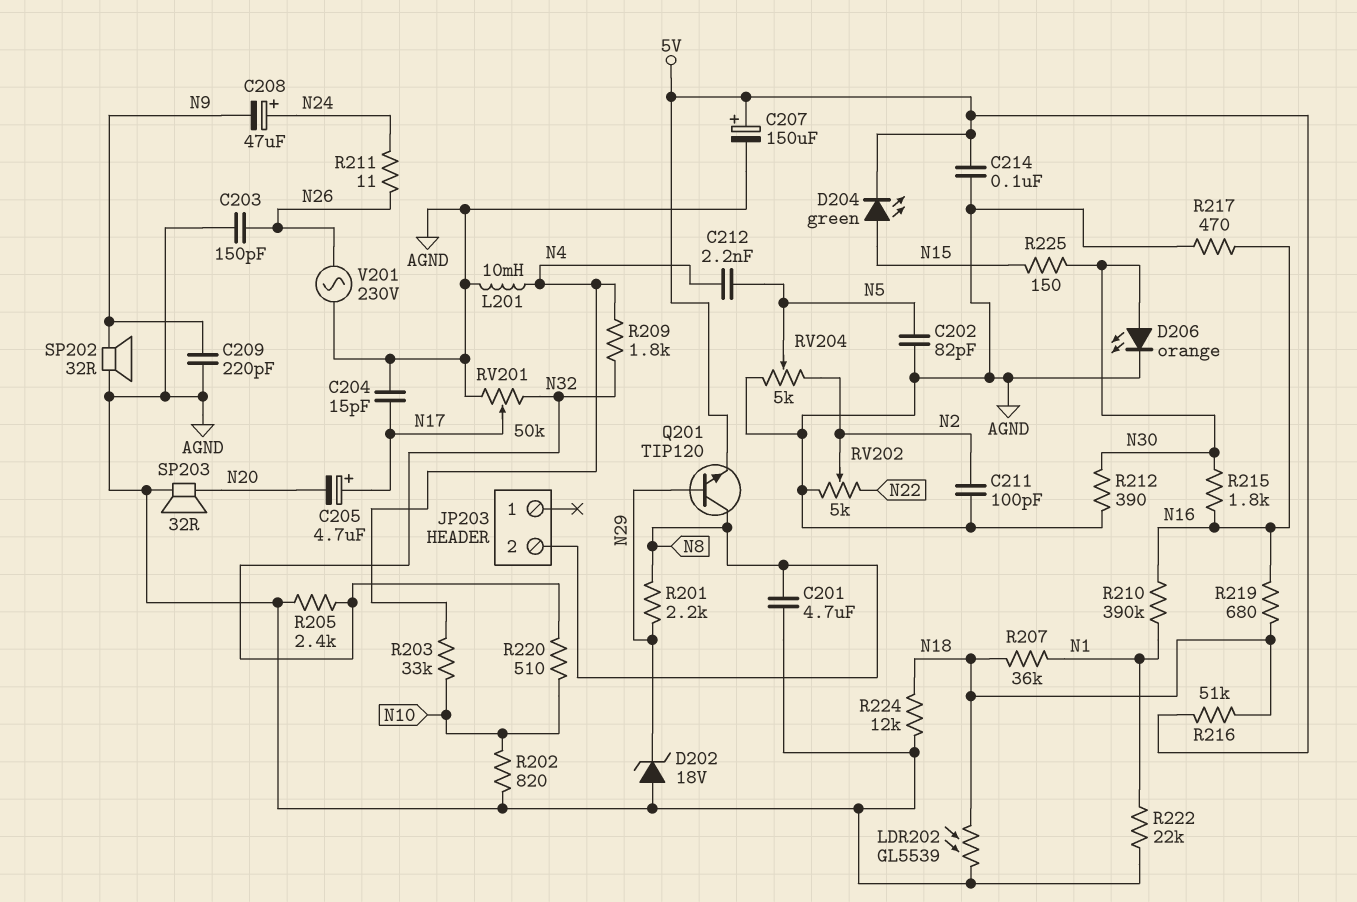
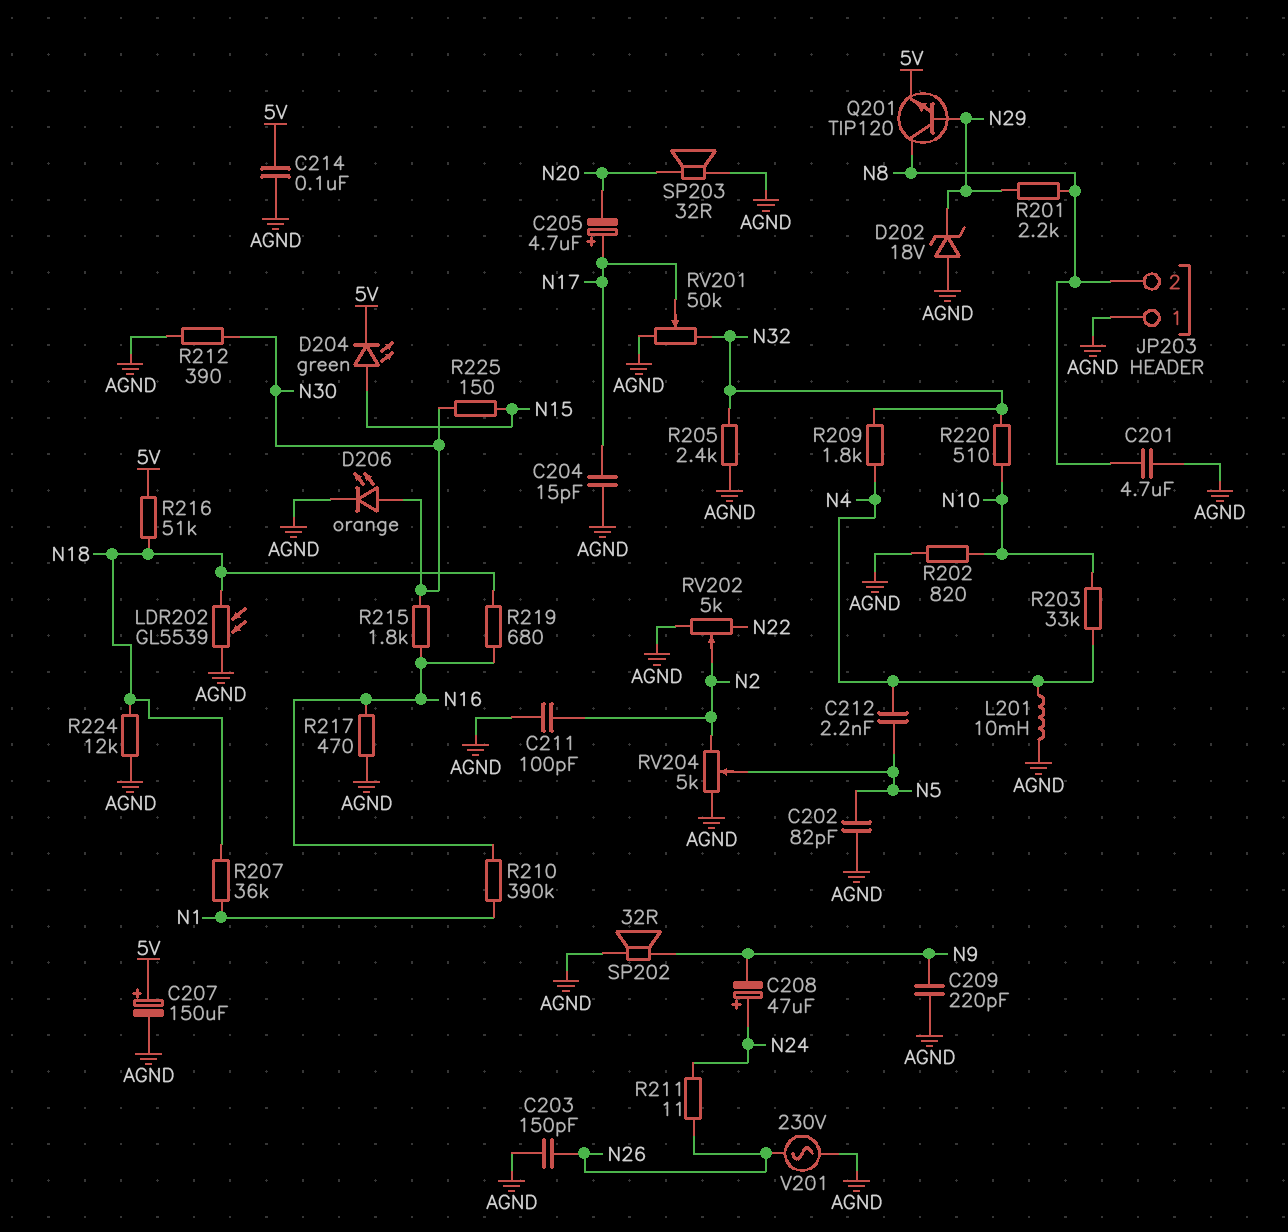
JP203 pin 1: none -> AGND
R222: 22k (AGND, N1) -> none

